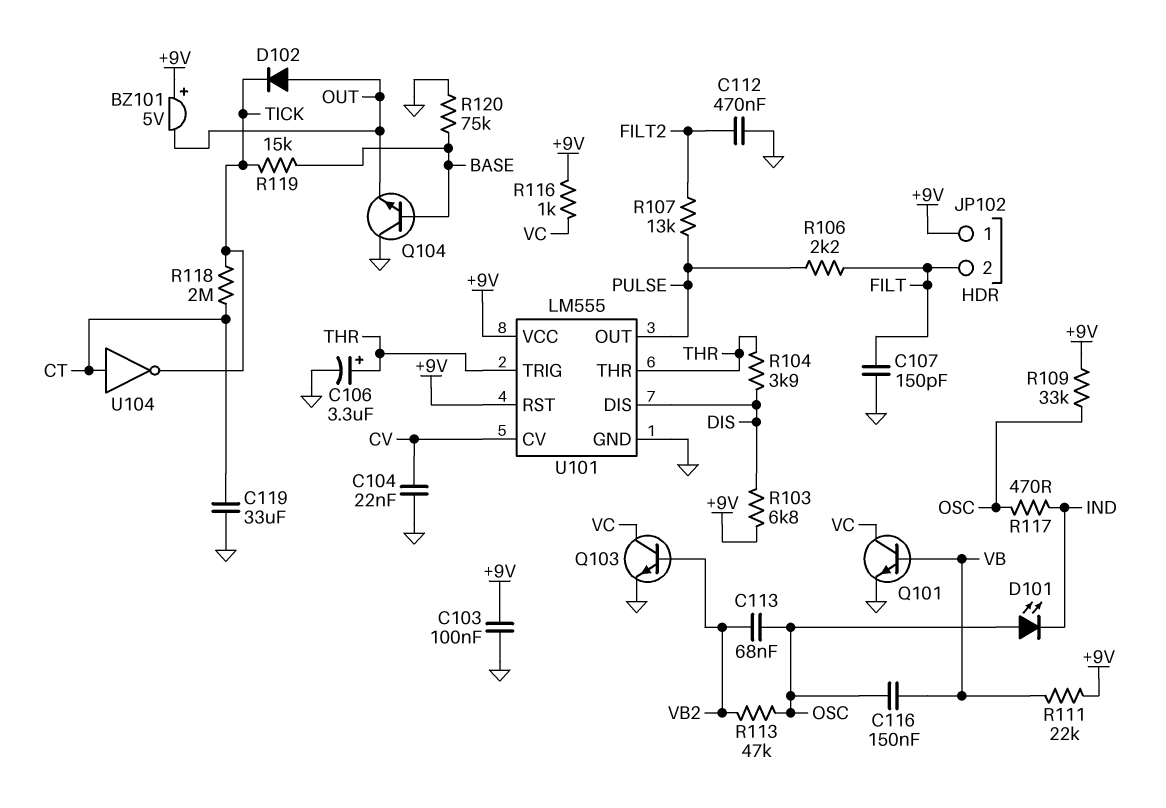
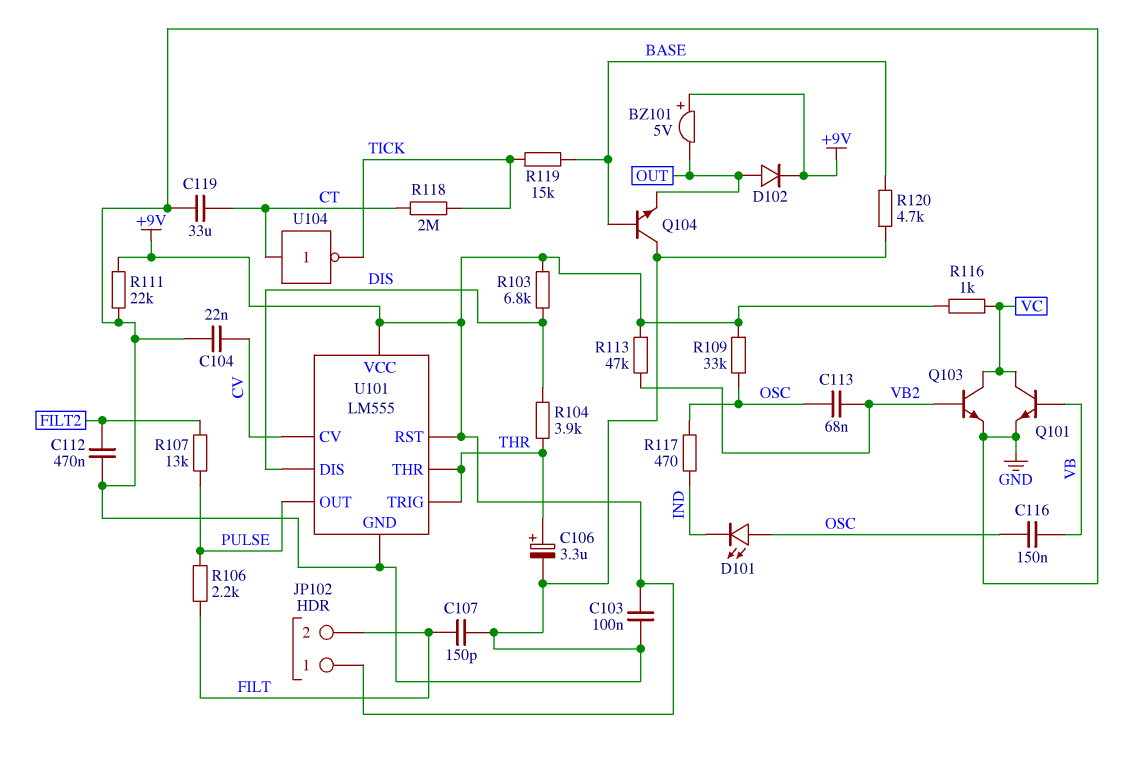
D102: diode (A OUT, K TICK) -> diode (A OUT, K +9V)
R111: 22k (+9V, VB) -> 22k (+9V, GND)
R113: 47k (OSC, VB2) -> 47k (+9V, VB2)
R120: 75k (BASE, GND) -> 4.7k (BASE, GND)

